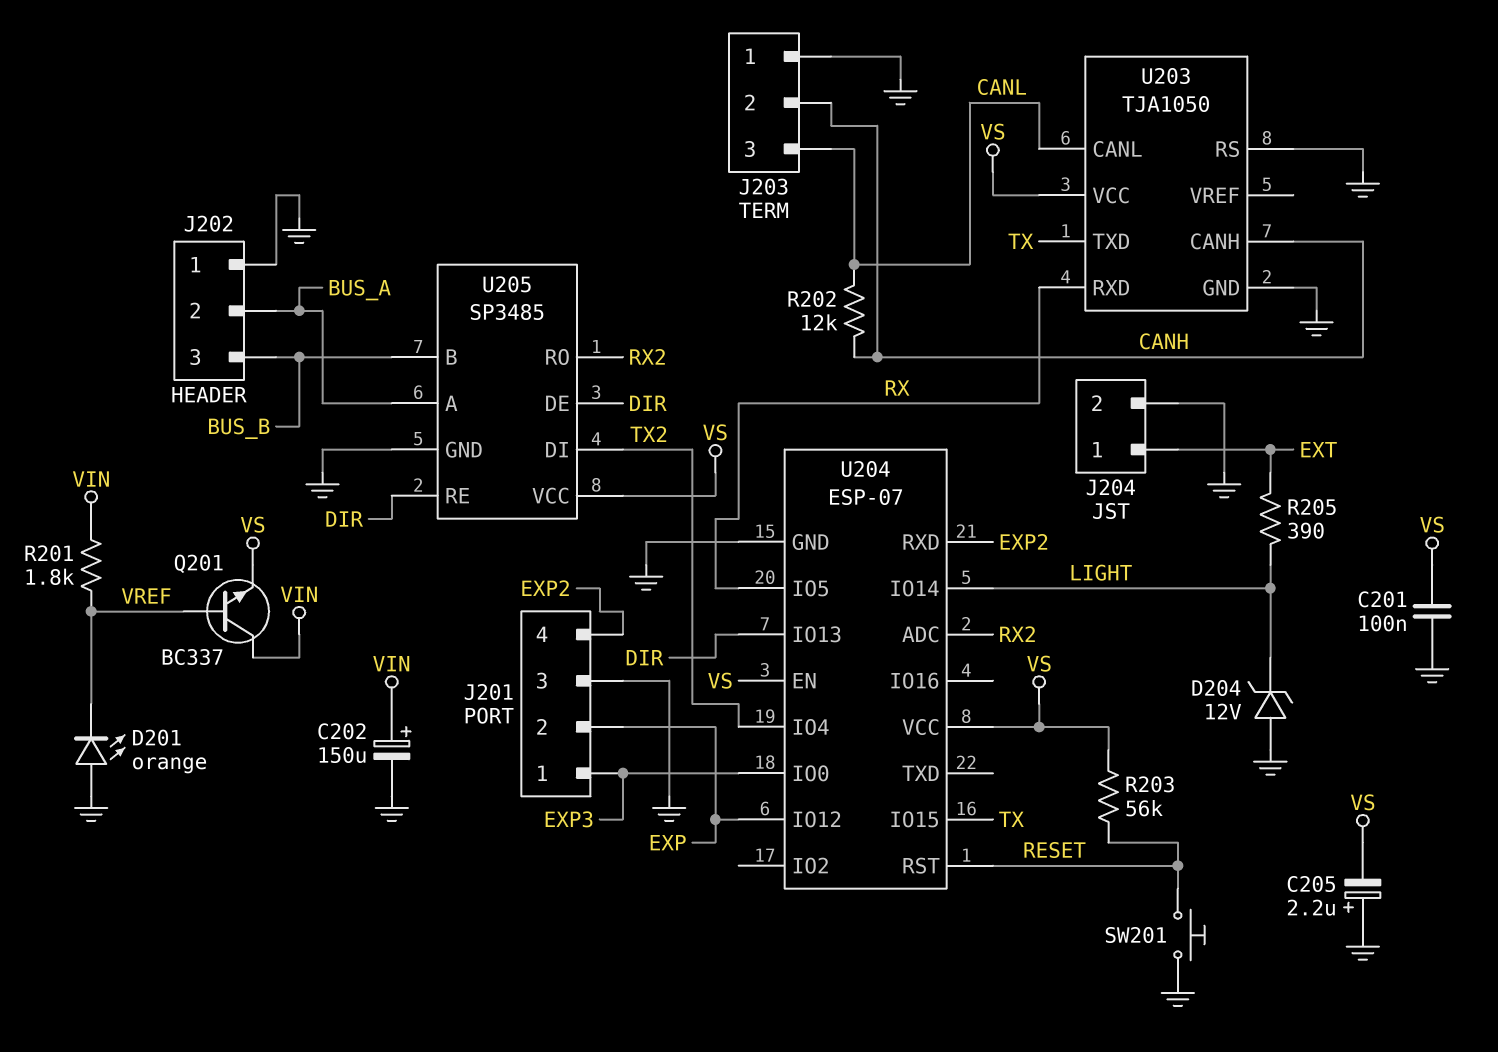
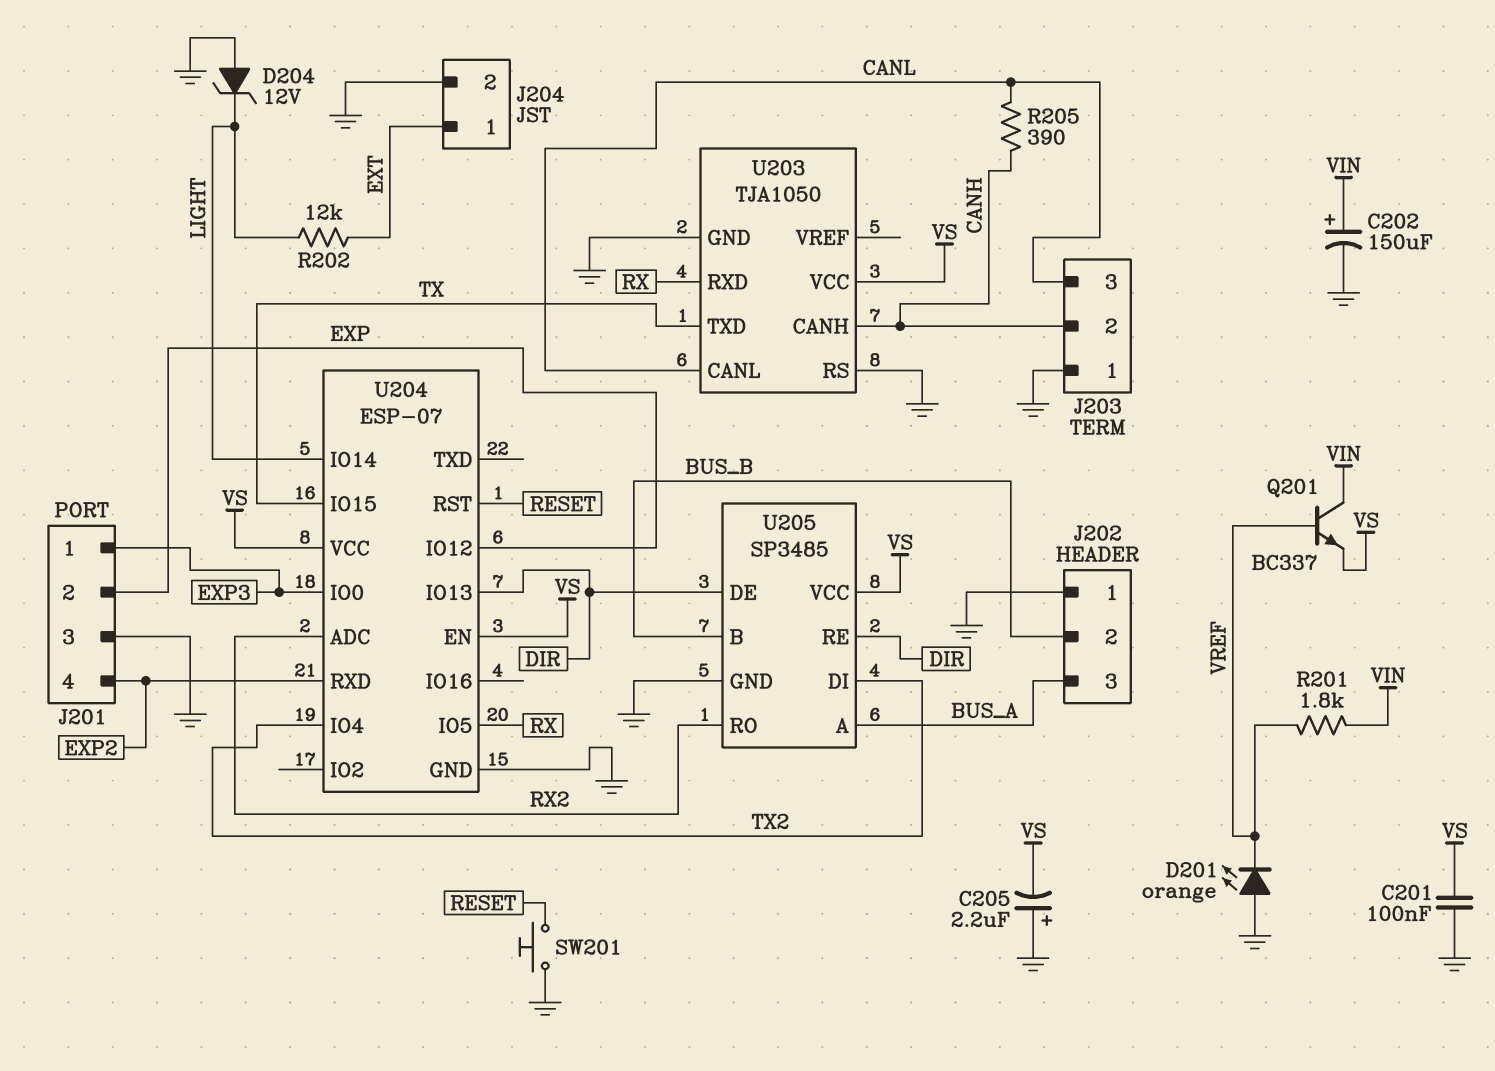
J202 pin 2: BUS_A -> BUS_B
J202 pin 3: BUS_B -> BUS_A
R202: 12k (CANH, CANL) -> 12k (EXT, LIGHT)
R203: 56k (RESET, VS) -> none
R205: 390 (EXT, LIGHT) -> 390 (CANH, CANL)

